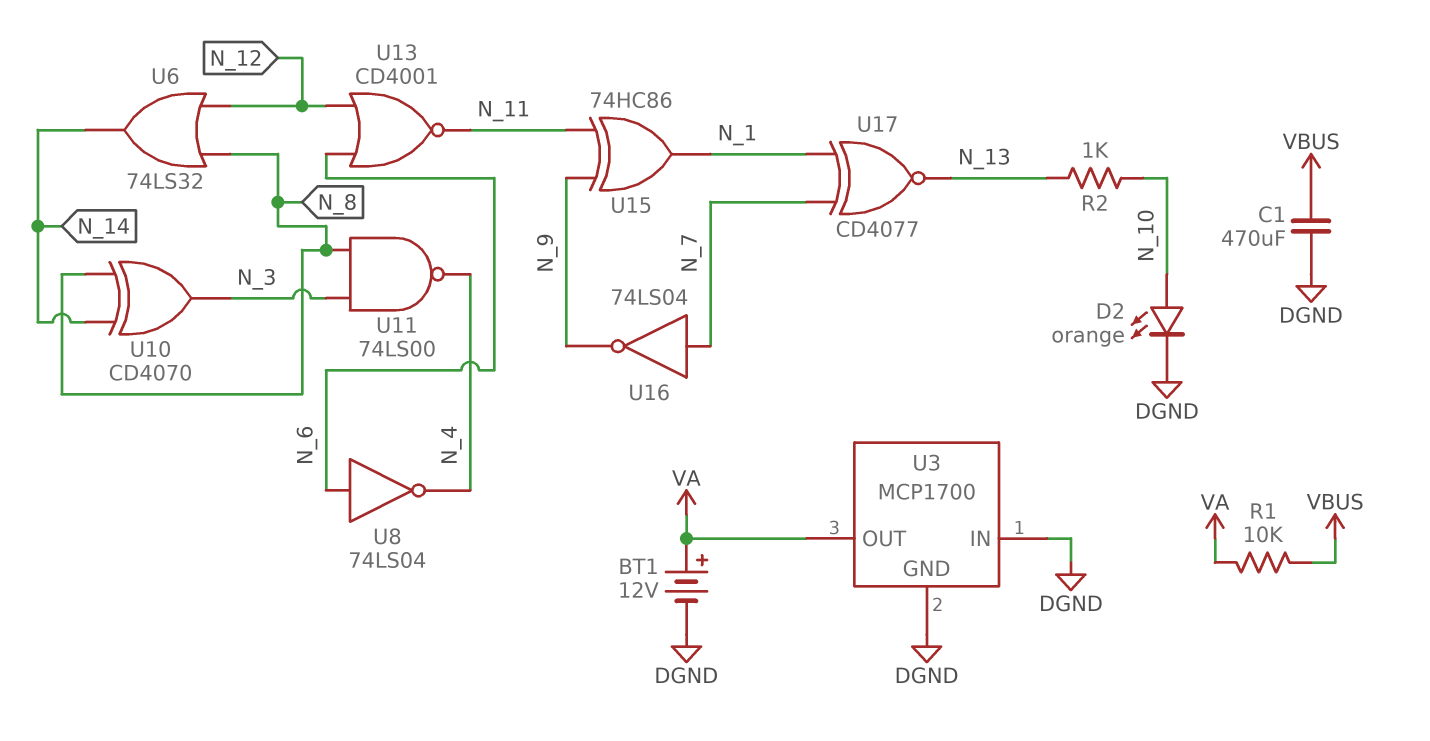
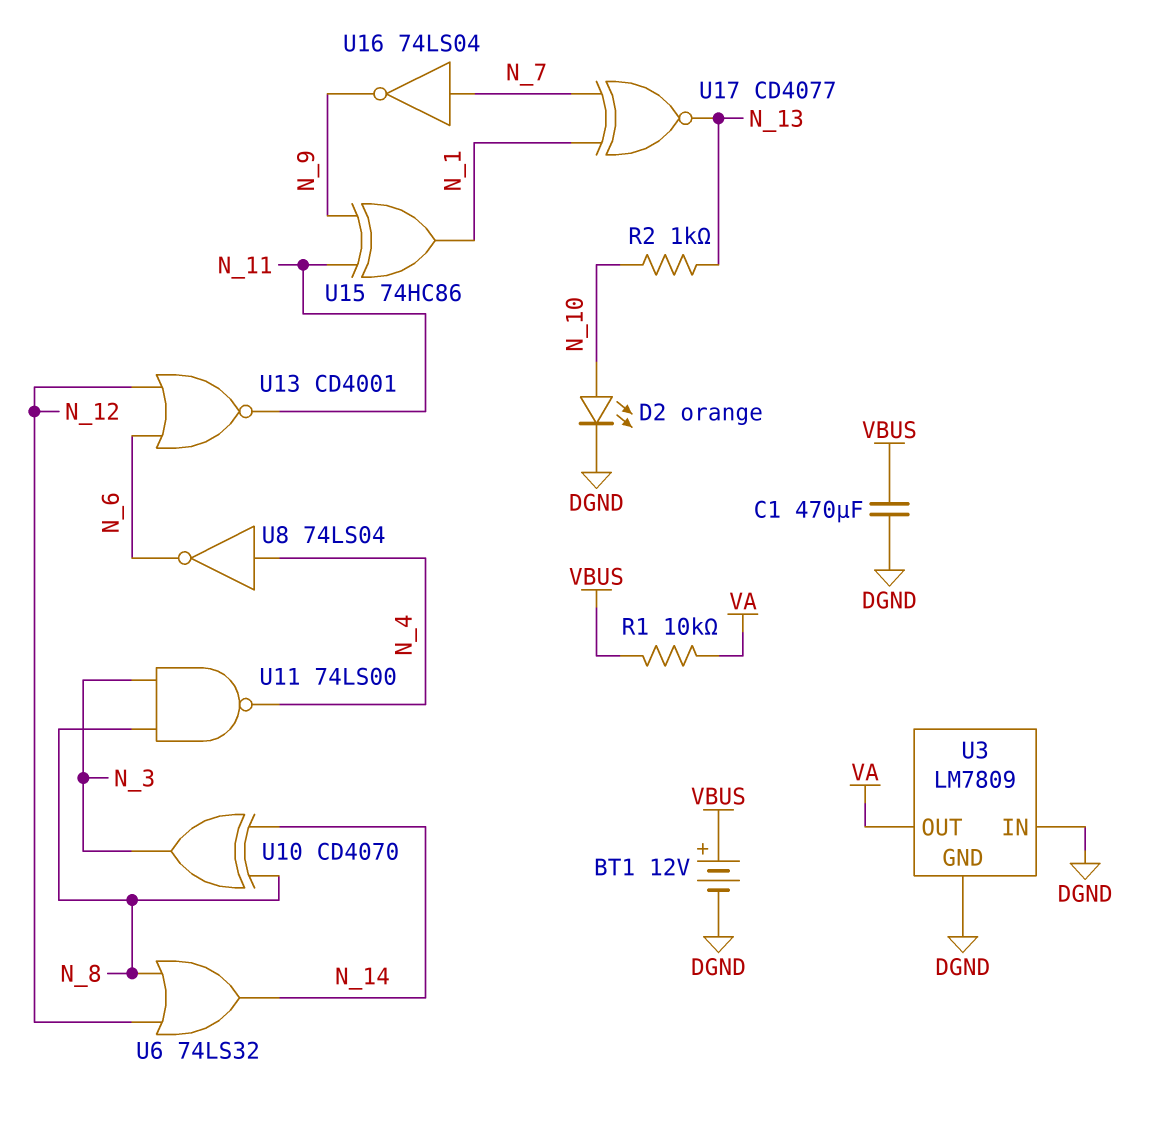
BT1: 12V (plus VA, minus DGND) -> 12V (plus VBUS, minus DGND)
U3: MCP1700 -> LM7809
U8: NOT 74LS04 (in N_6, out N_4) -> NOT 74LS04 (in N_4, out N_6)

